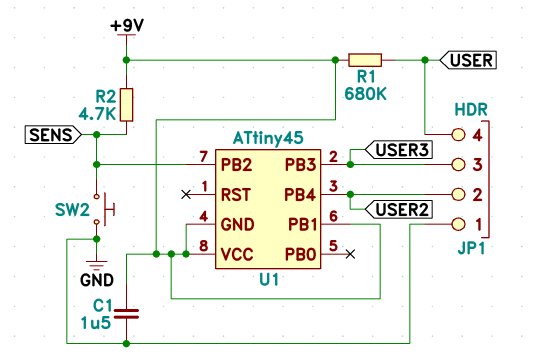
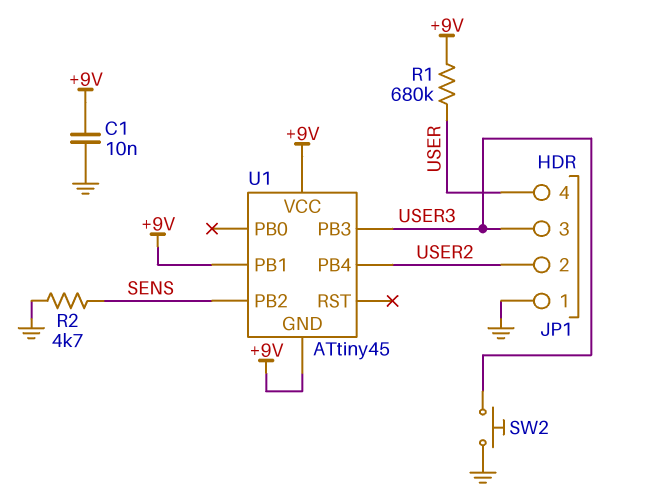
C1: 1.5uF (+9V, GND) -> 10nF (+9V, GND)
R2: 4.7k (+9V, SENS) -> 4.7k (GND, SENS)
SW2: button (GND, SENS) -> button (GND, USER3)

